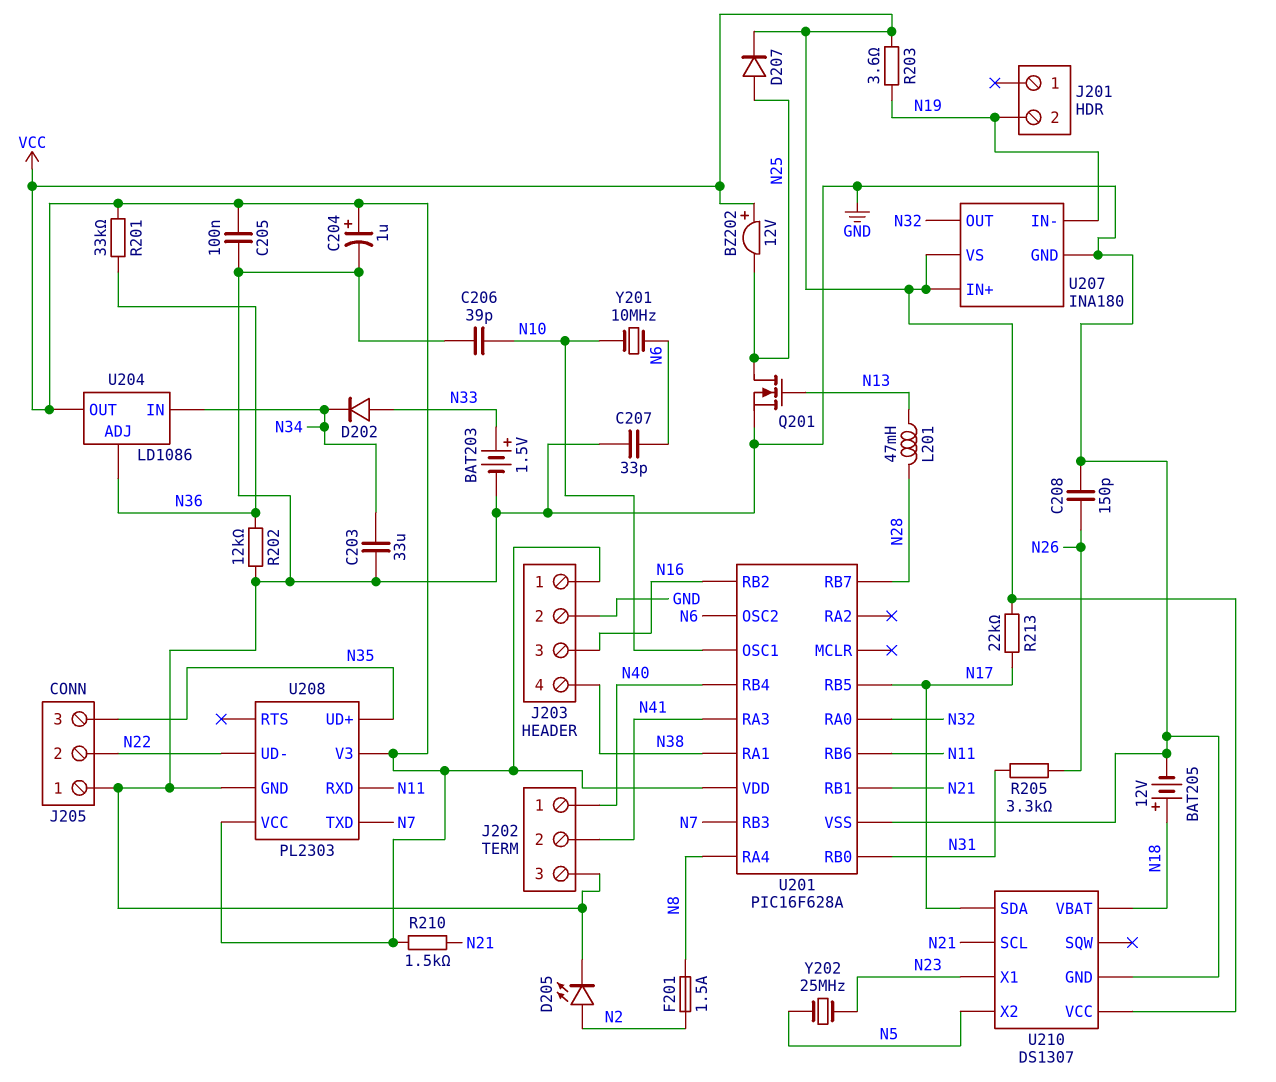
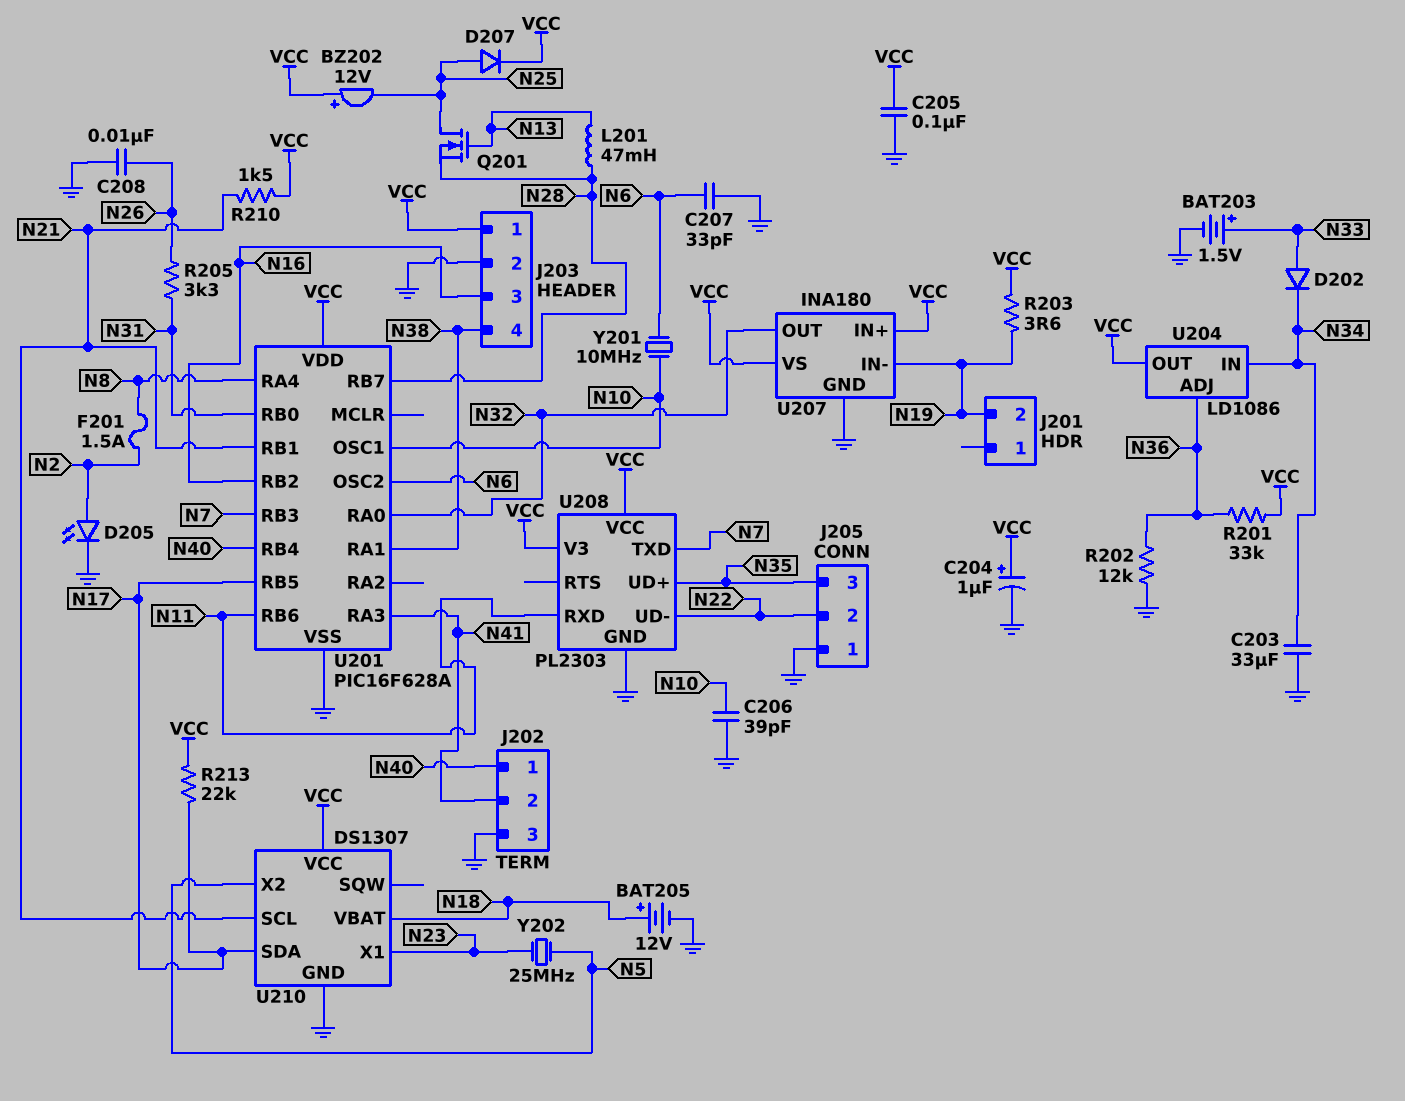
C208: 150pF (GND, N26) -> 10nF (GND, N26)
Q201: NMOS (G N13, D N25, S GND) -> NMOS (G N13, D N25, S N28)

